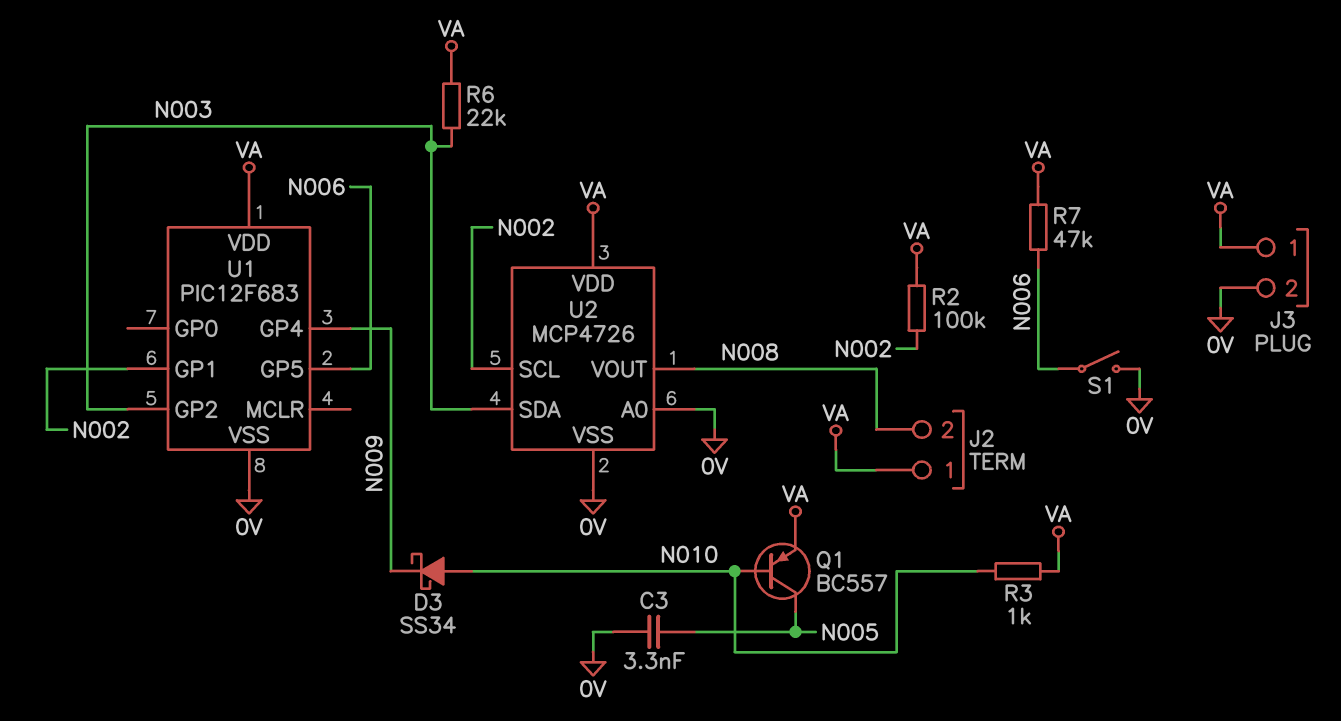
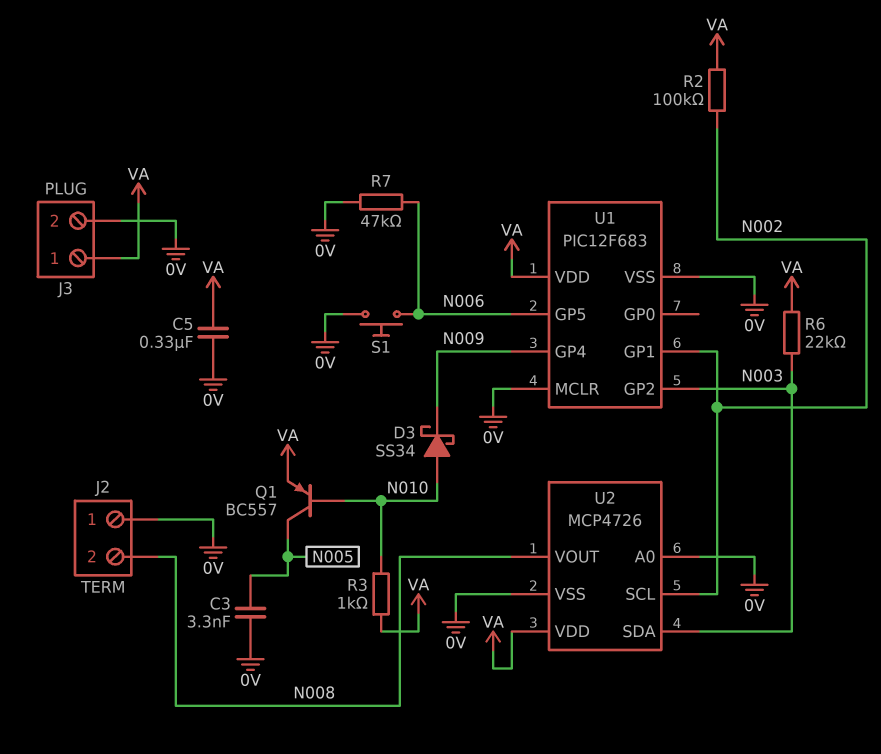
C5: none -> 330nF (0V, VA)
J2 pin 1: VA -> 0V
R7: 47k (N006, VA) -> 47k (0V, N006)
S1: switch (0V, N006) -> button (0V, N006)
U1 pin MCLR: none -> 0V

